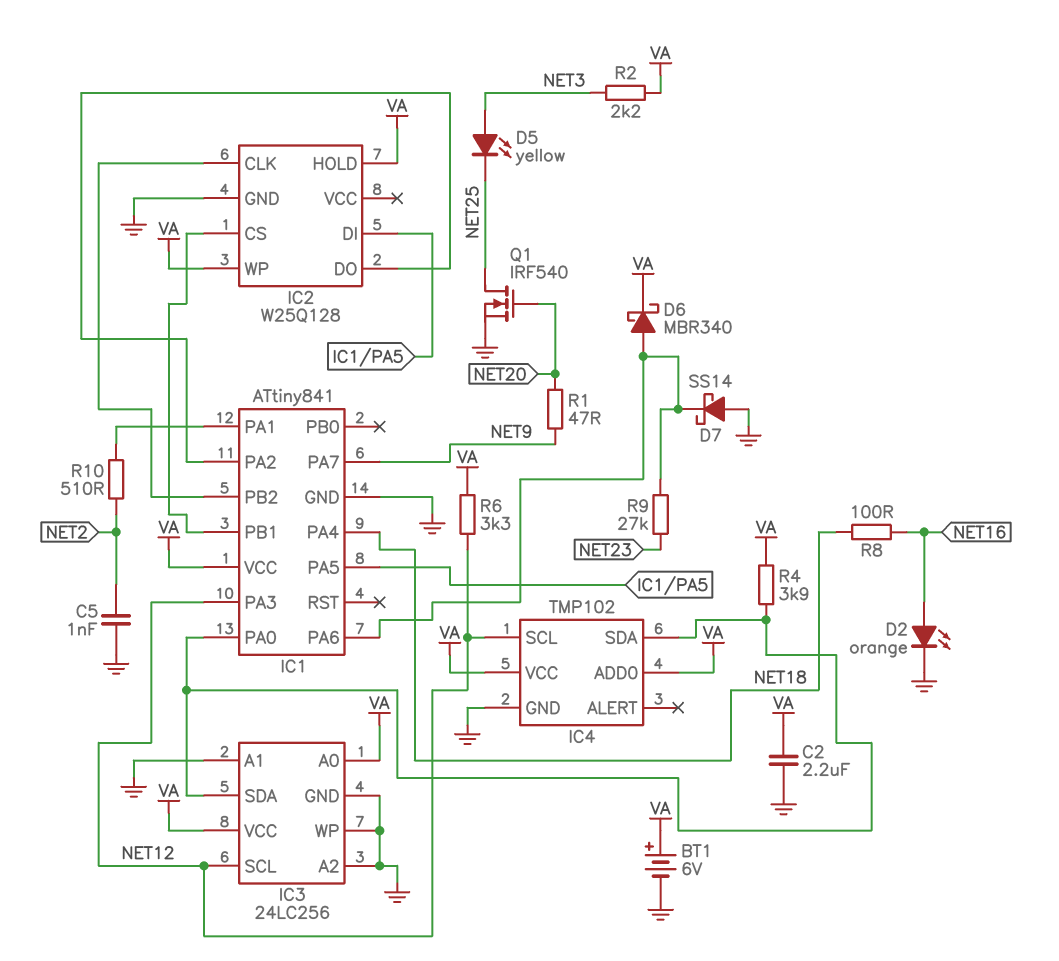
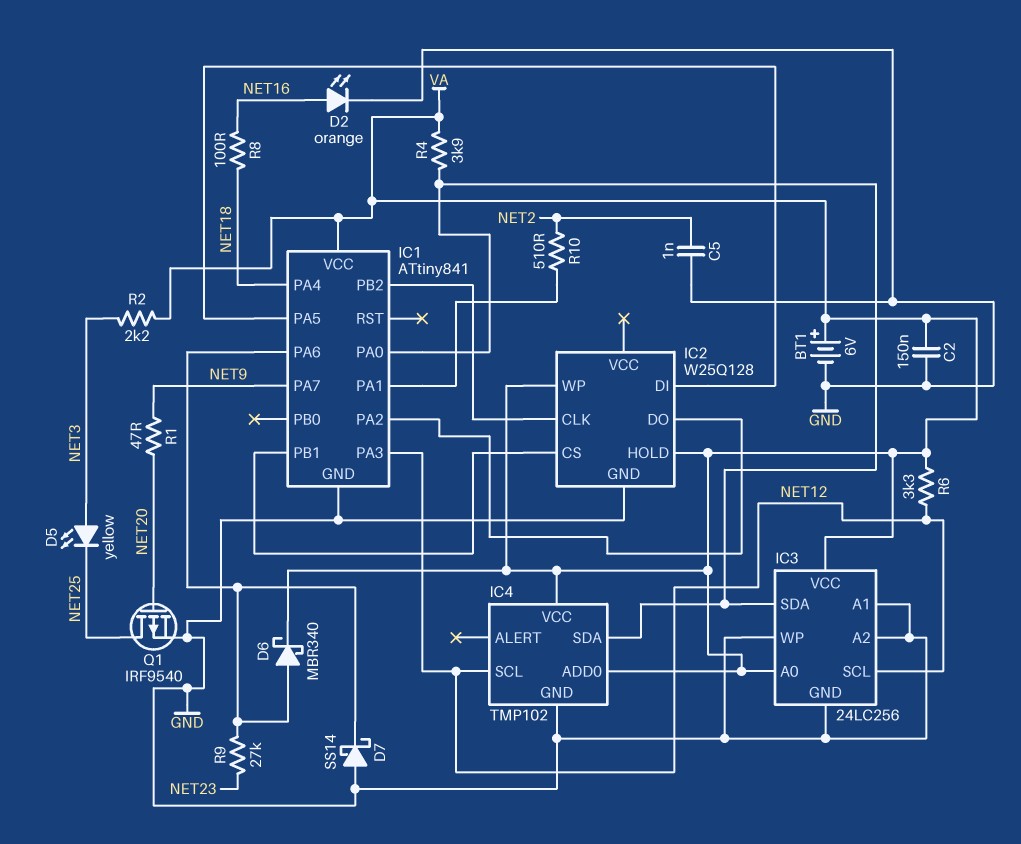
C2: 2.2uF (GND, VA) -> 150nF (GND, VA)
Q1: NMOS IRF540 (G NET20, D NET25, S GND) -> PMOS IRF9540 (G NET20, D NET25, S GND)

